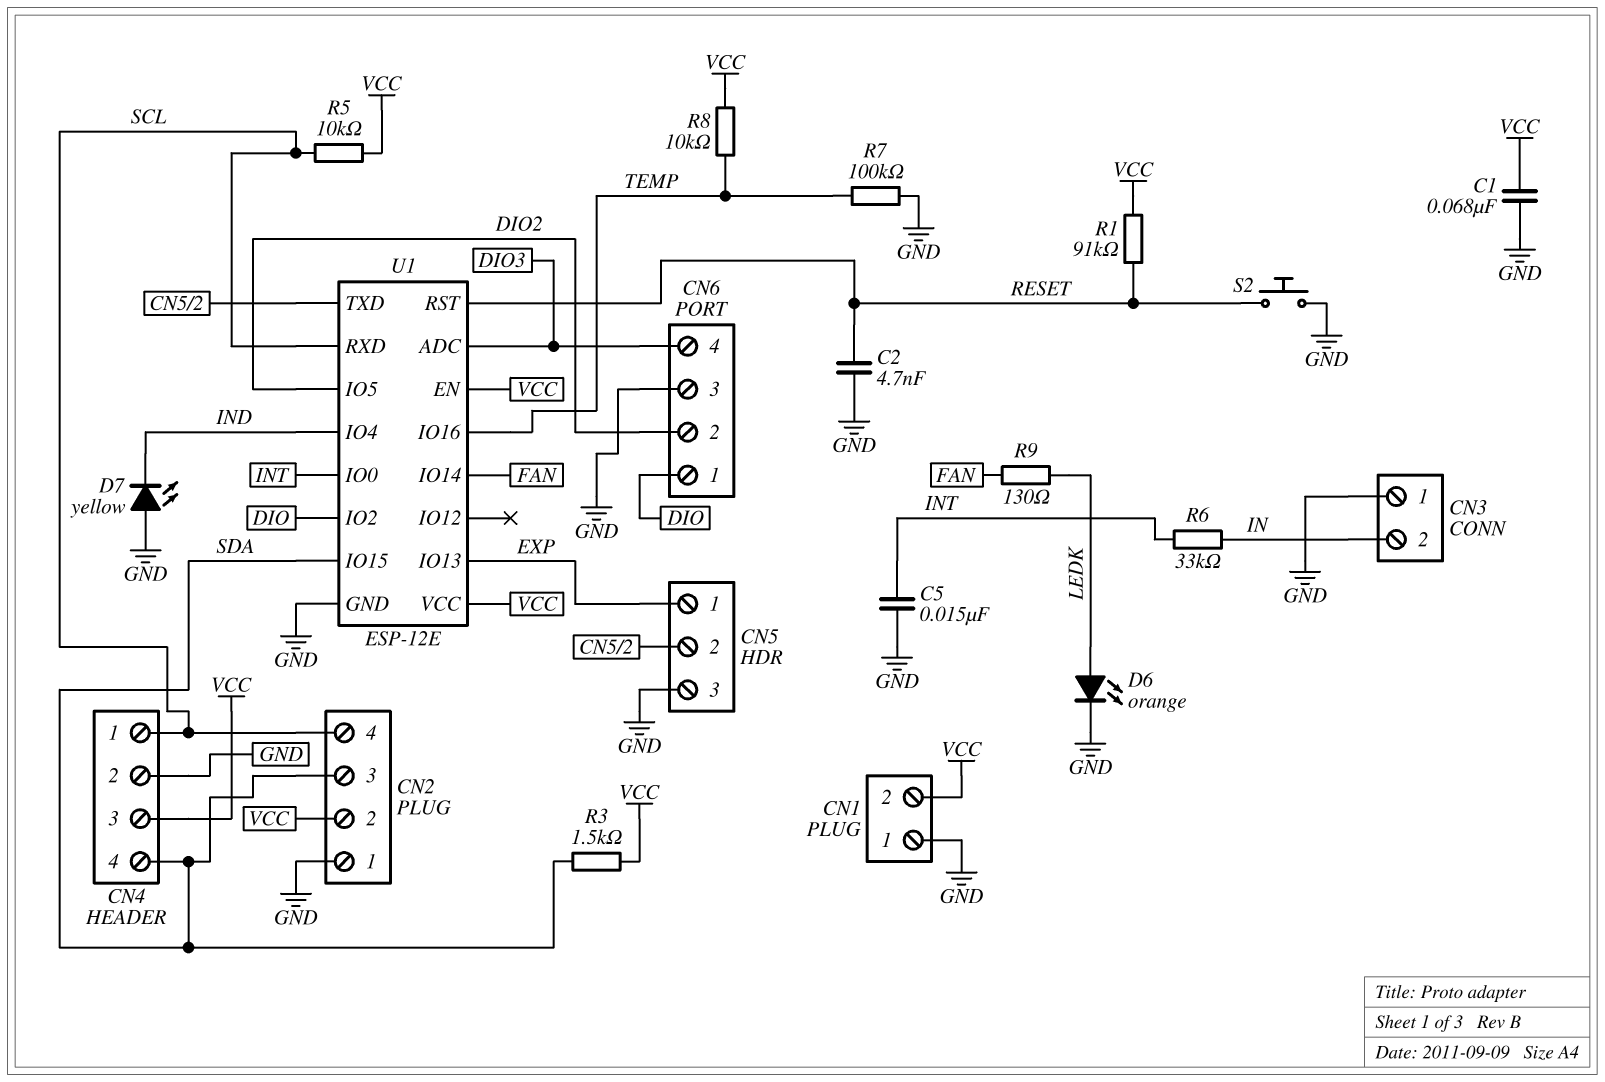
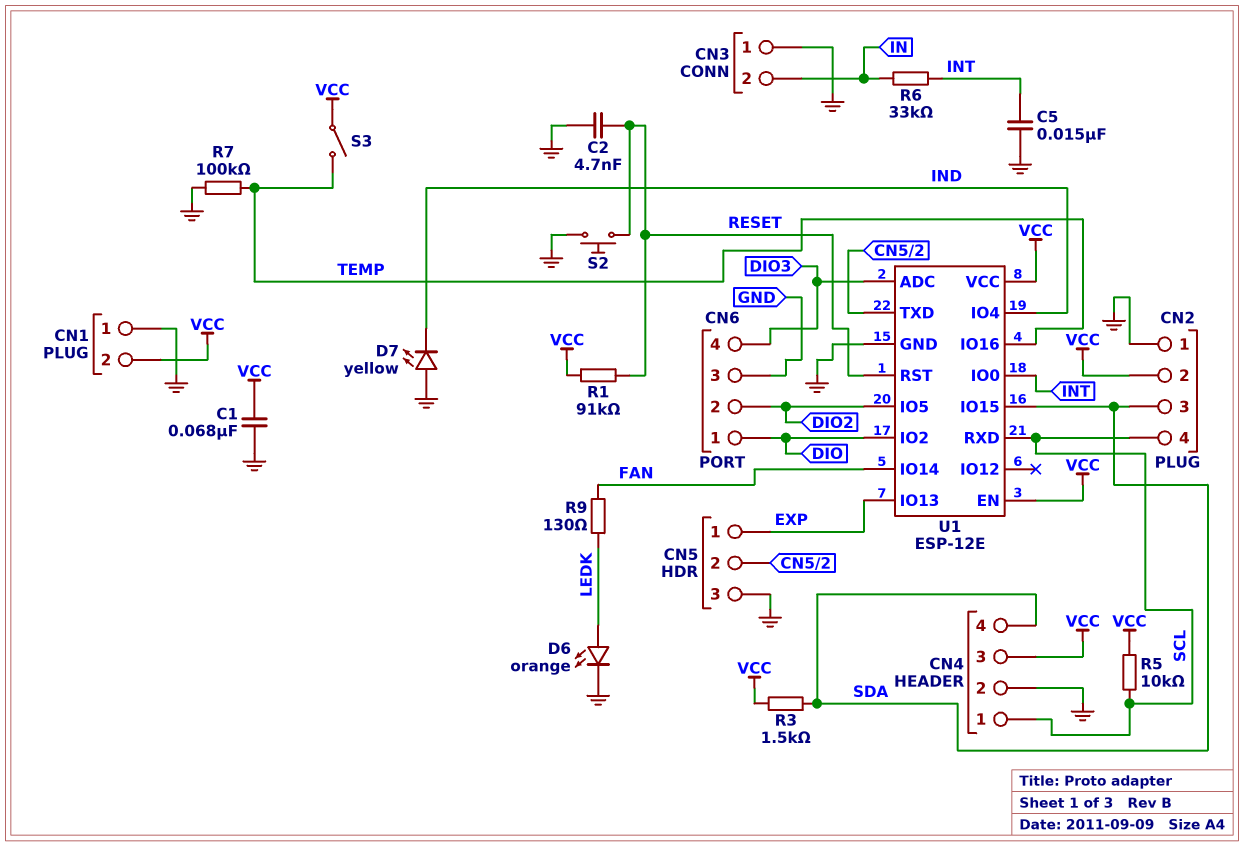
R8: 10k (TEMP, VCC) -> none
S3: none -> switch (TEMP, VCC)

